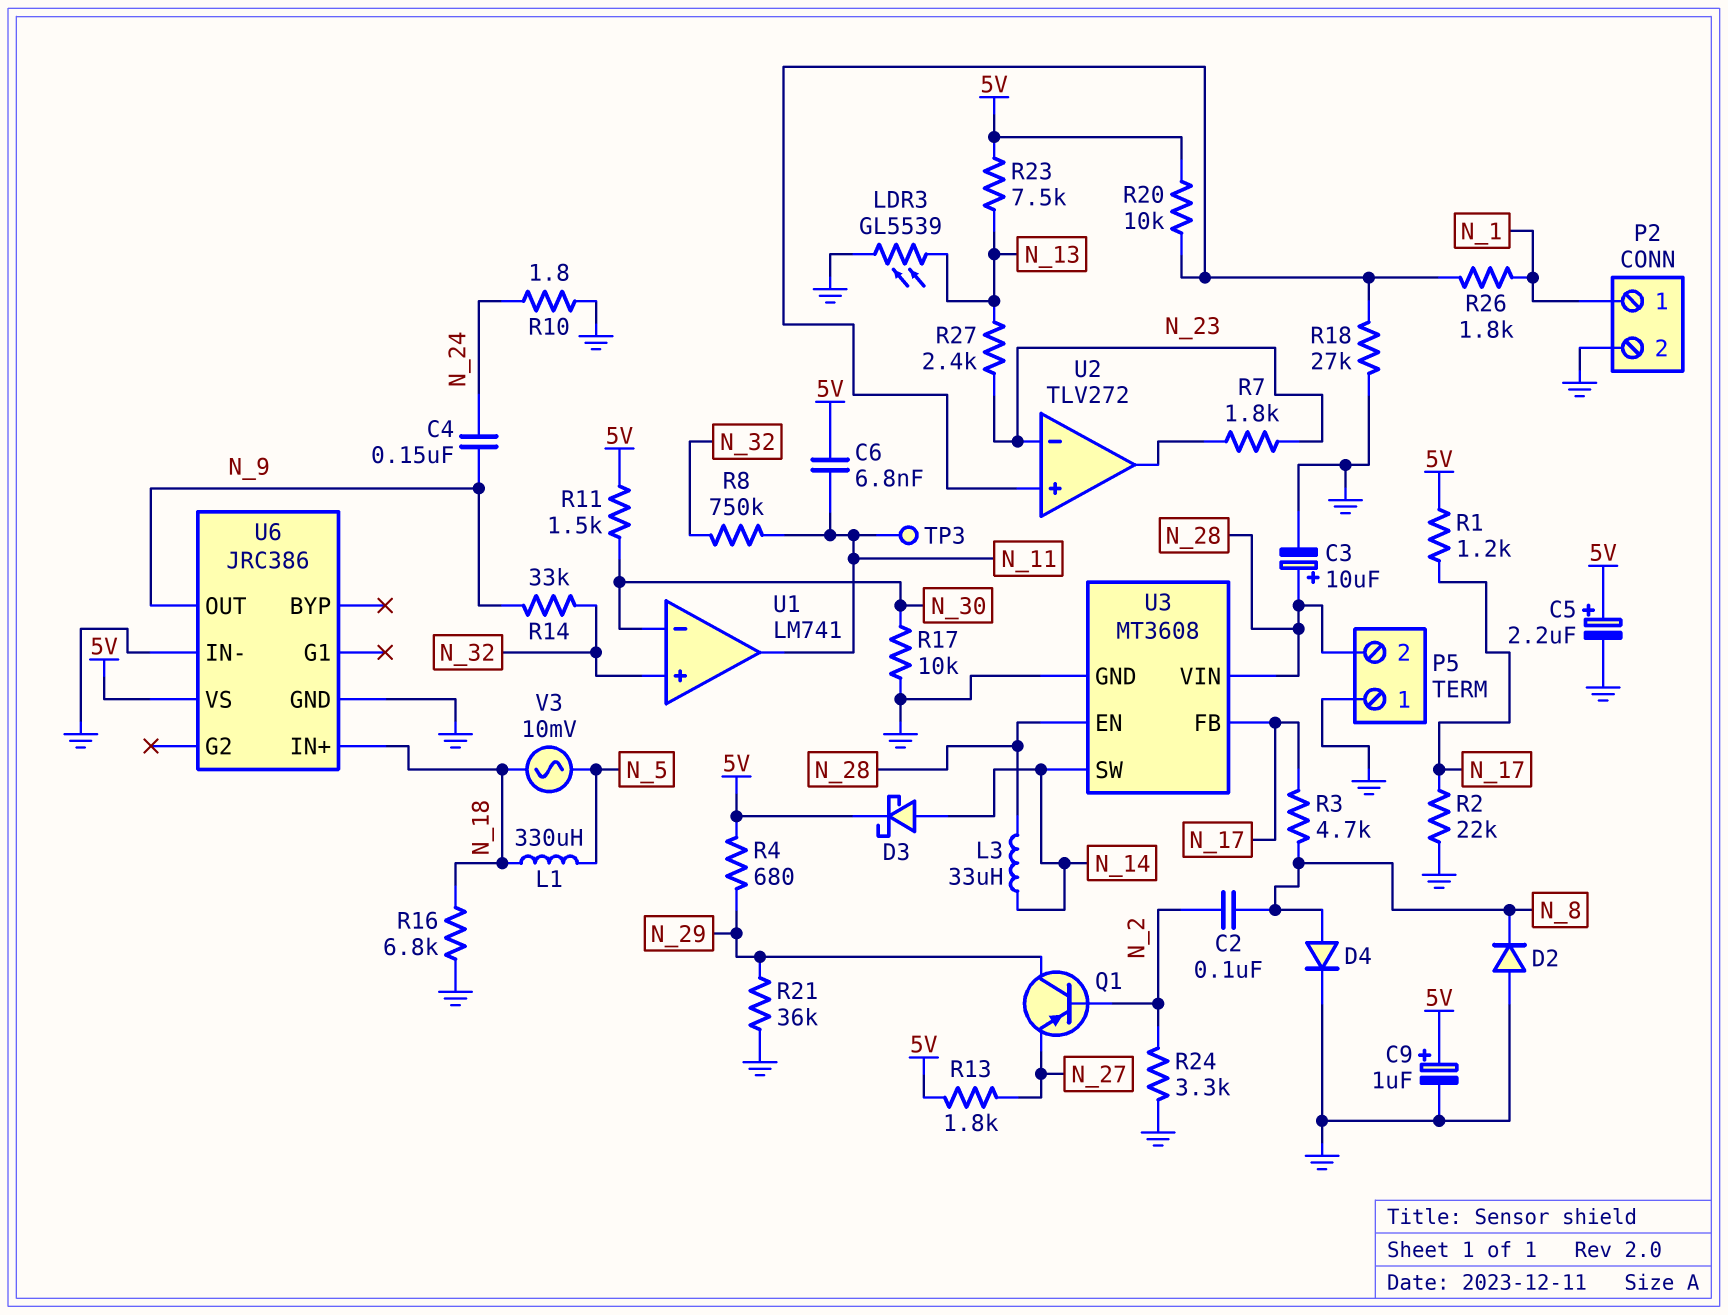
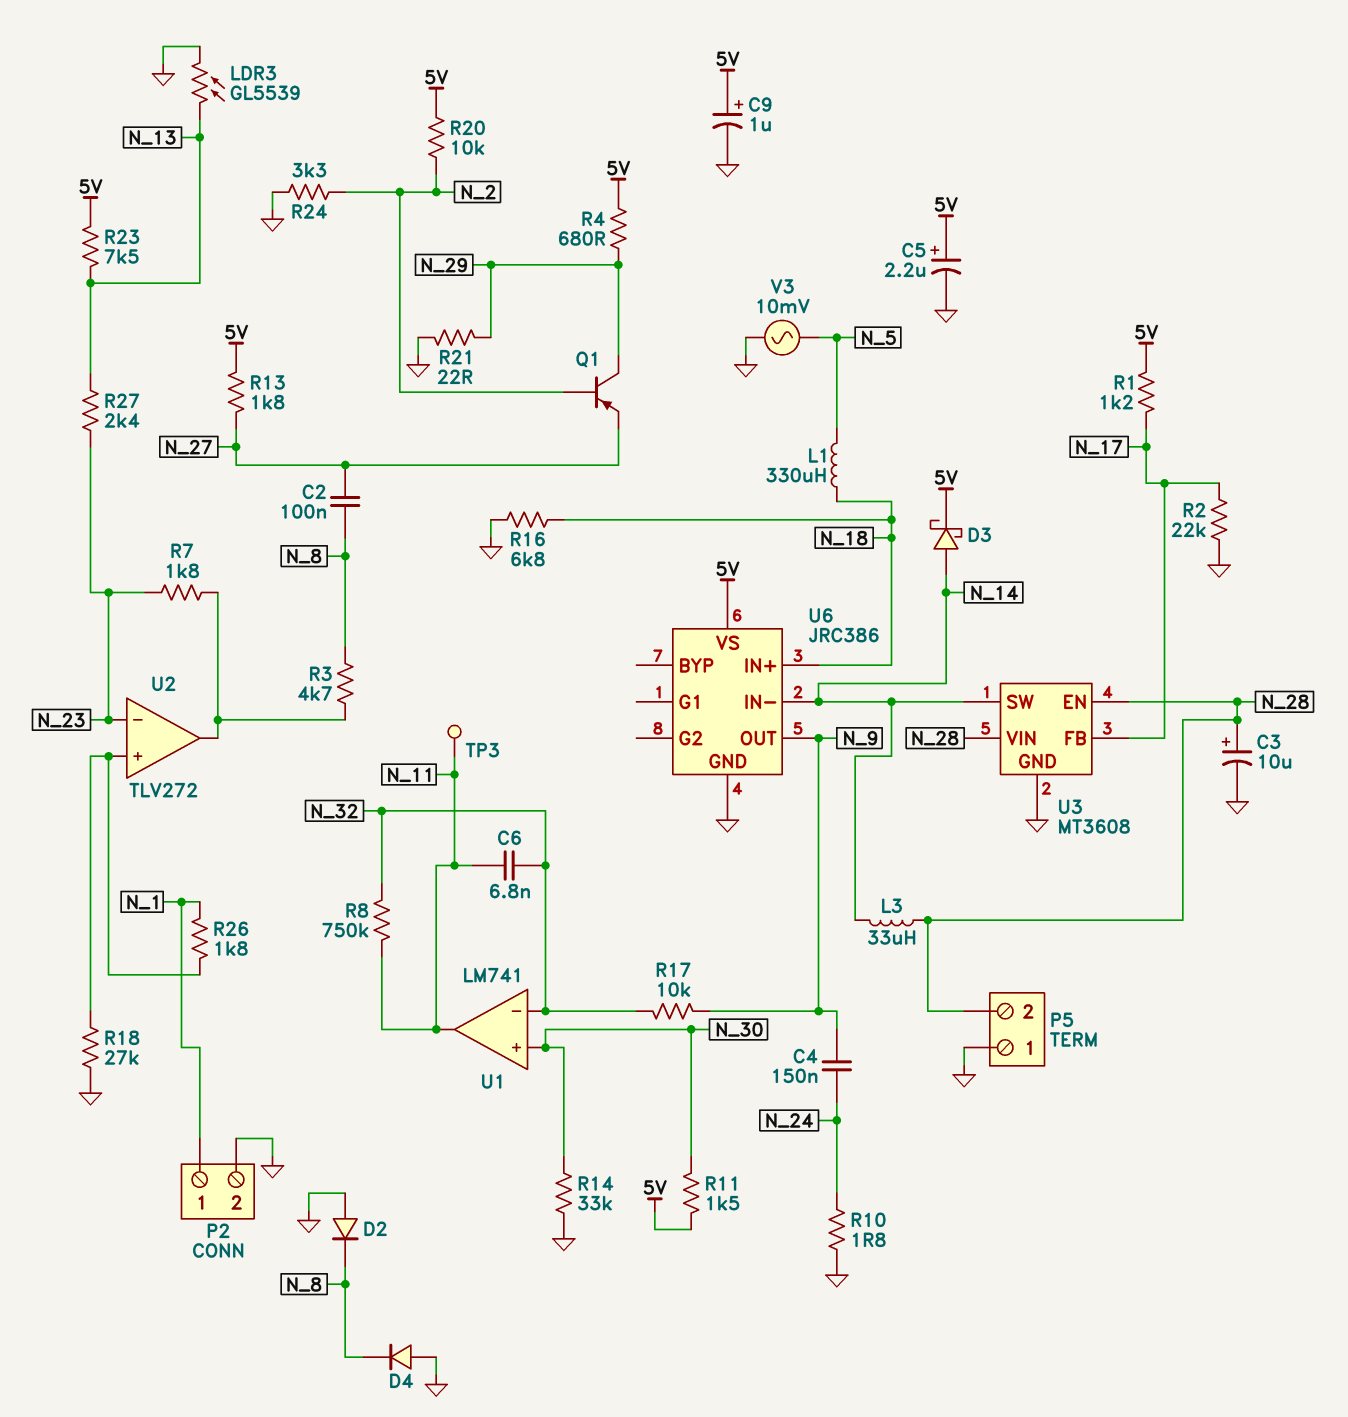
C2: 100nF (N_2, N_8) -> 100nF (N_8, N_27)
C6: 6.8nF (5V, N_11) -> 6.8nF (N_11, N_32)
D4: diode (A N_8, K GND) -> diode (A GND, K N_8)
R3: 4.7k (N_8, N_17) -> 4.7k (N_8, U2/out)
R14: 33k (N_9, N_32) -> 33k (GND, N_30)
R17: 10k (GND, N_30) -> 10k (N_9, N_32)
R20: 10k (5V, U2/in+) -> 10k (5V, N_2)
R21: 36k (GND, N_29) -> 22 (GND, N_29)
U1 pin in+: N_32 -> N_30
U1 pin in-: N_30 -> N_32
U6 pin IN-: GND -> N_14
V3: AC 10mV (N_5, N_18) -> AC 10mV (GND, N_5)

